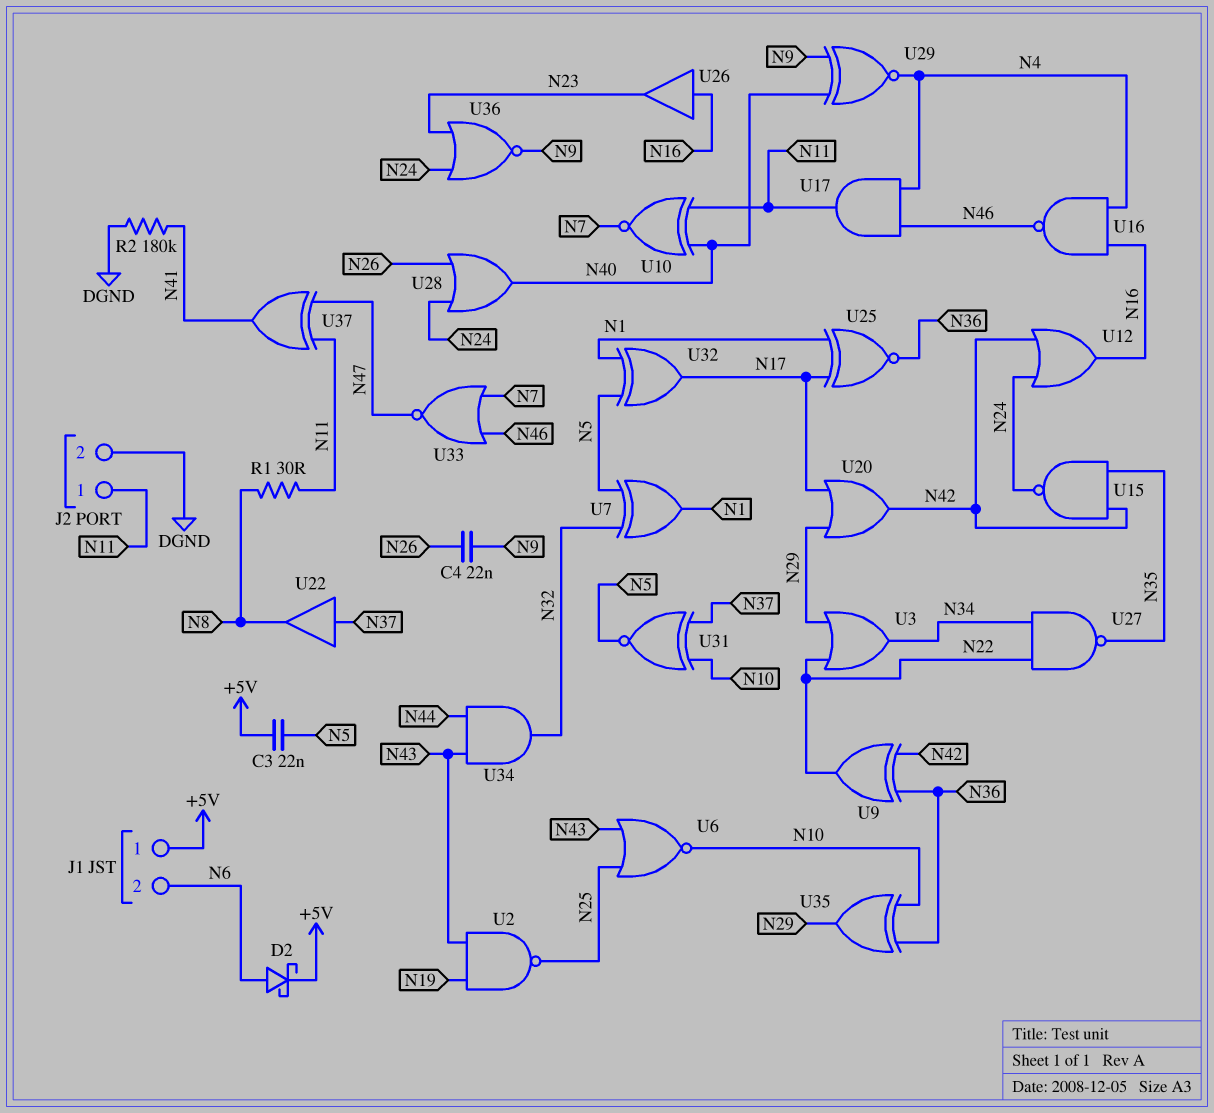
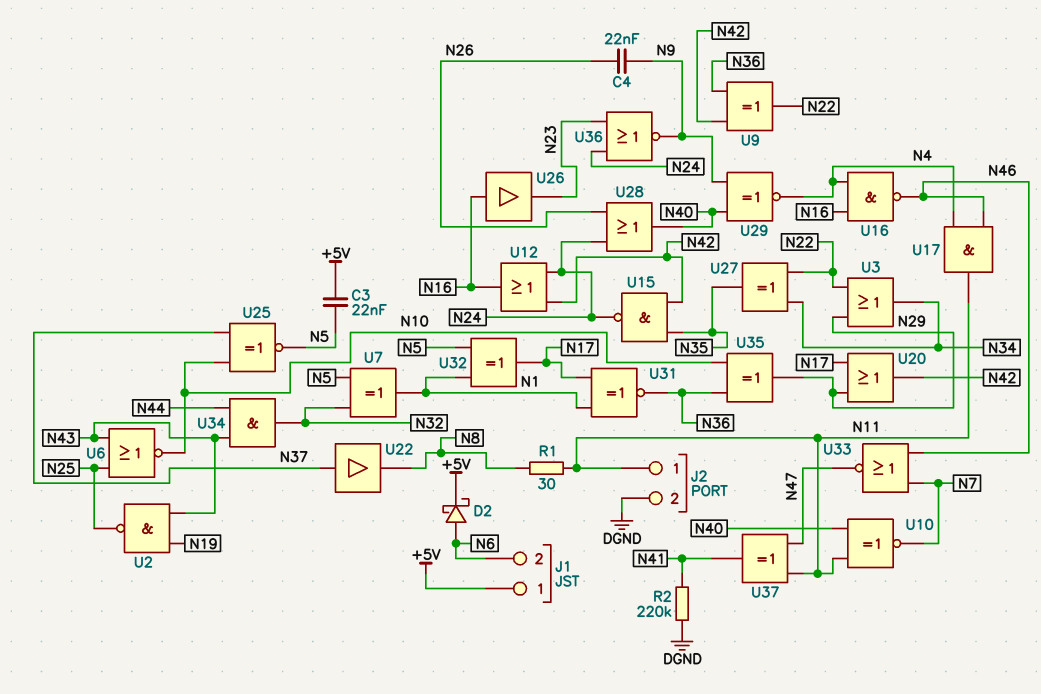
R2: 180k (DGND, N41) -> 220k (DGND, N41)
U25: XNOR (in N1, in N17, out N36) -> XNOR (in N10, in N37, out N5)
U27: NAND (in N22, in N34, out N35) -> XOR (in N22, in N34, out N35)
U31: XNOR (in N10, in N37, out N5) -> XNOR (in N1, in N17, out N36)

